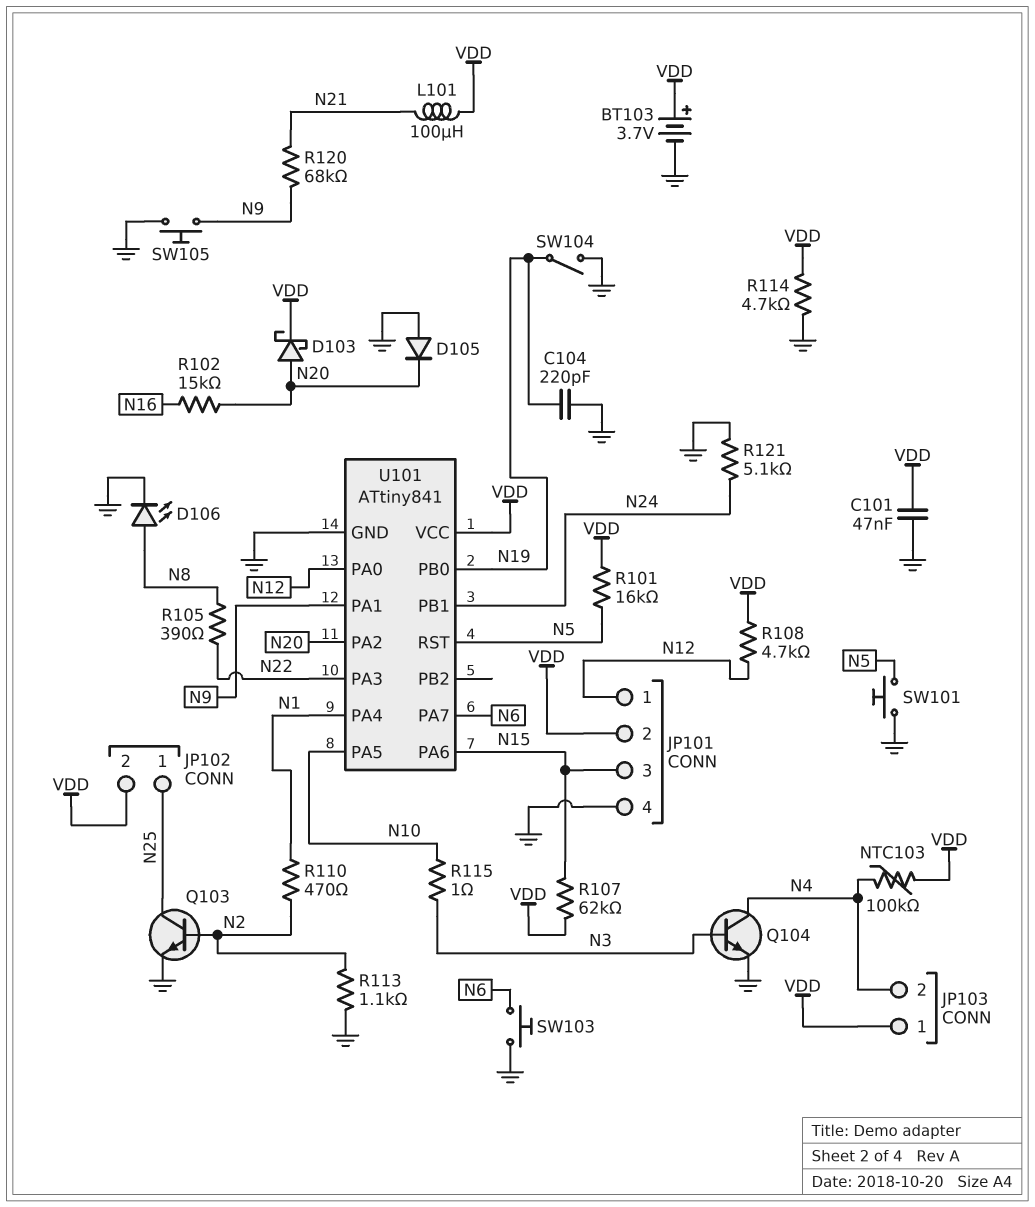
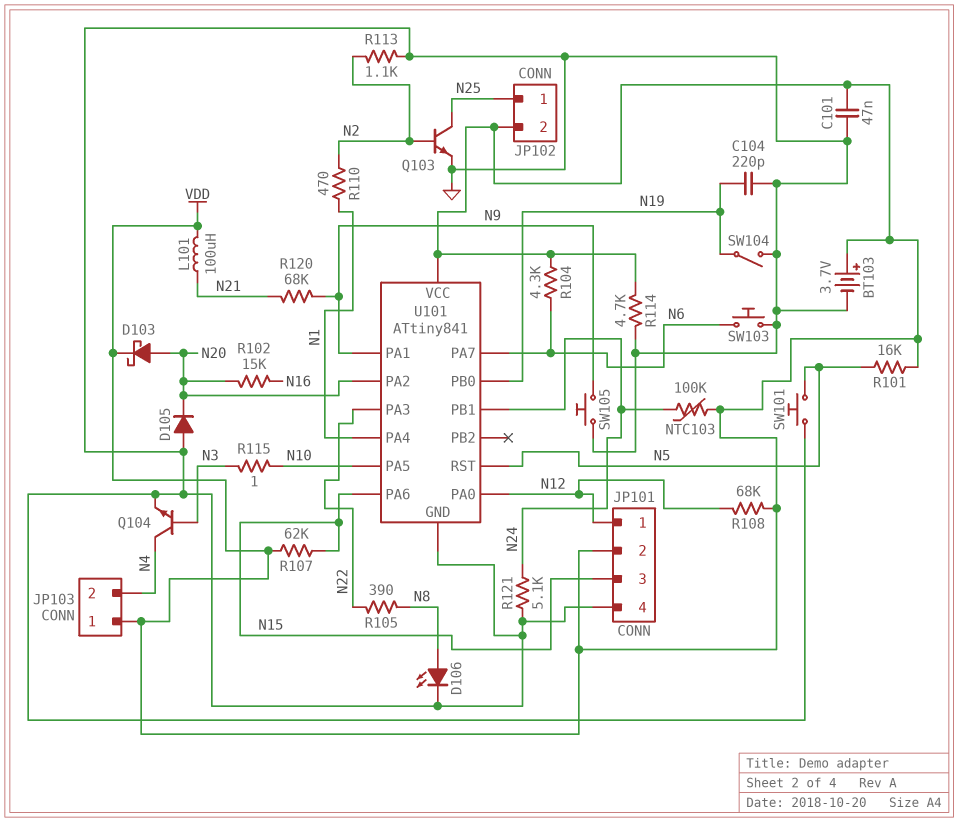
NTC103: 100k (N4, VDD) -> 100k (N24, VDD)
R104: none -> 4.3k (N6, VDD)
R108: 4.7k (N12, VDD) -> 68k (N12, VDD)

